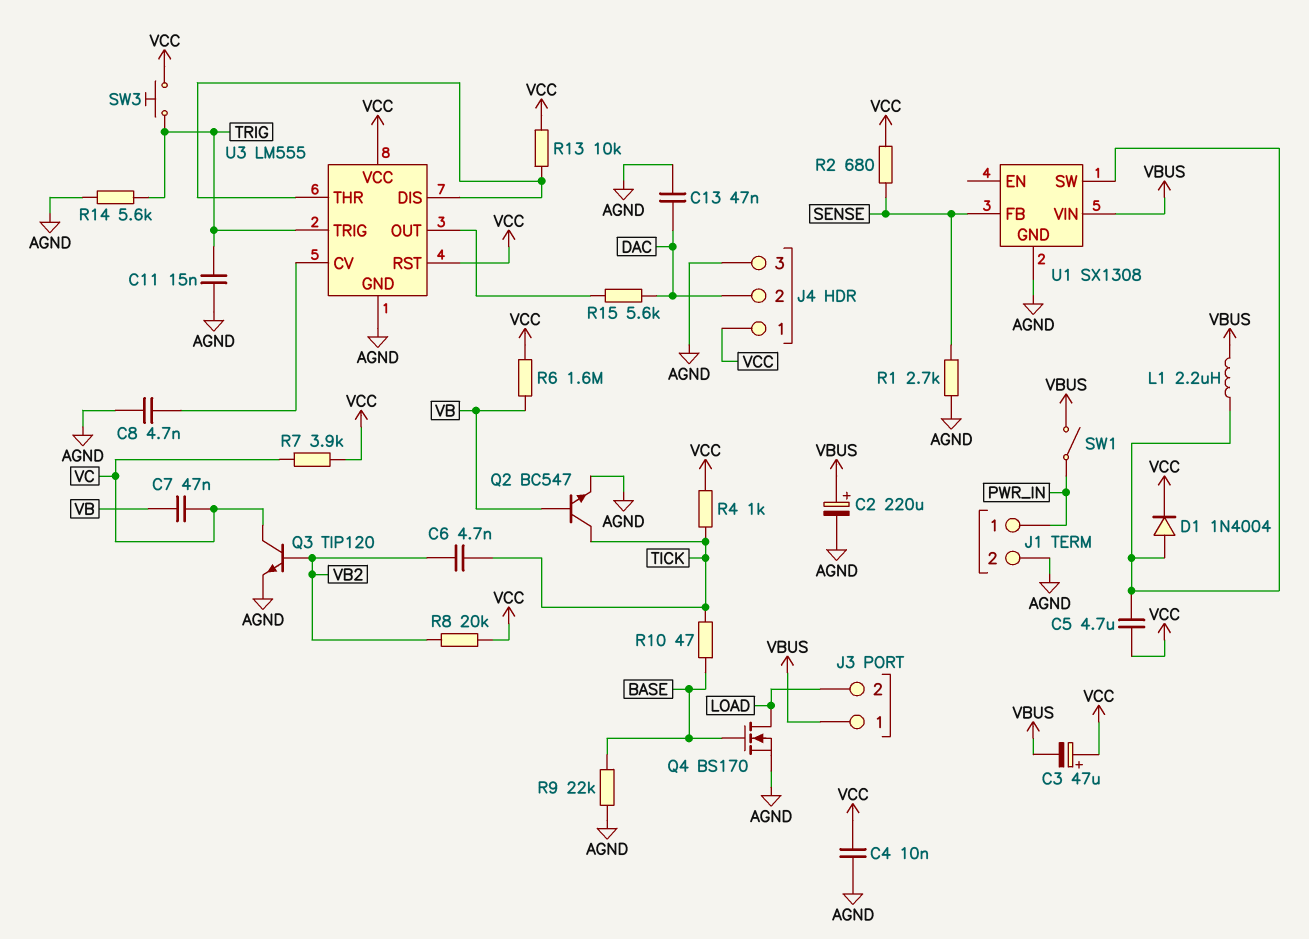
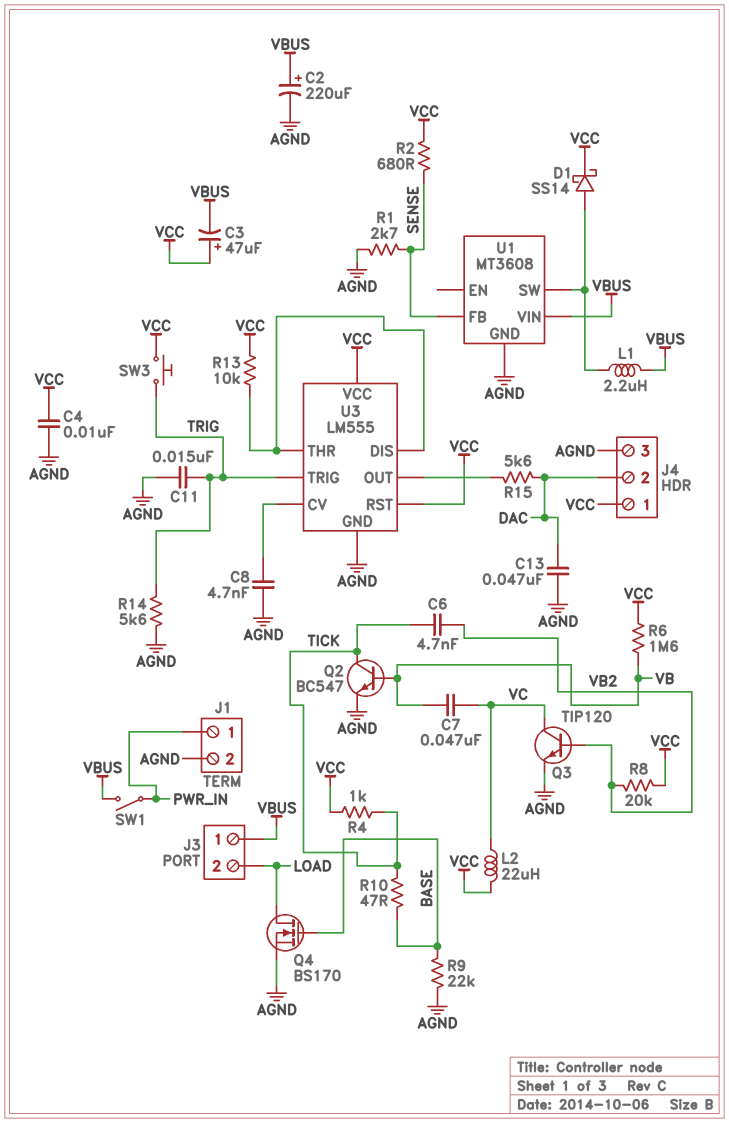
C5: 4.7uF (U1/SW, VCC) -> none
D1: diode 1N4004 (A U1/SW, K VCC) -> schottky SS14 (A U1/SW, K VCC)
L2: none -> 22uH (VC, VCC)
R7: 3.9k (VC, VCC) -> none
U1: SX1308 -> MT3608

